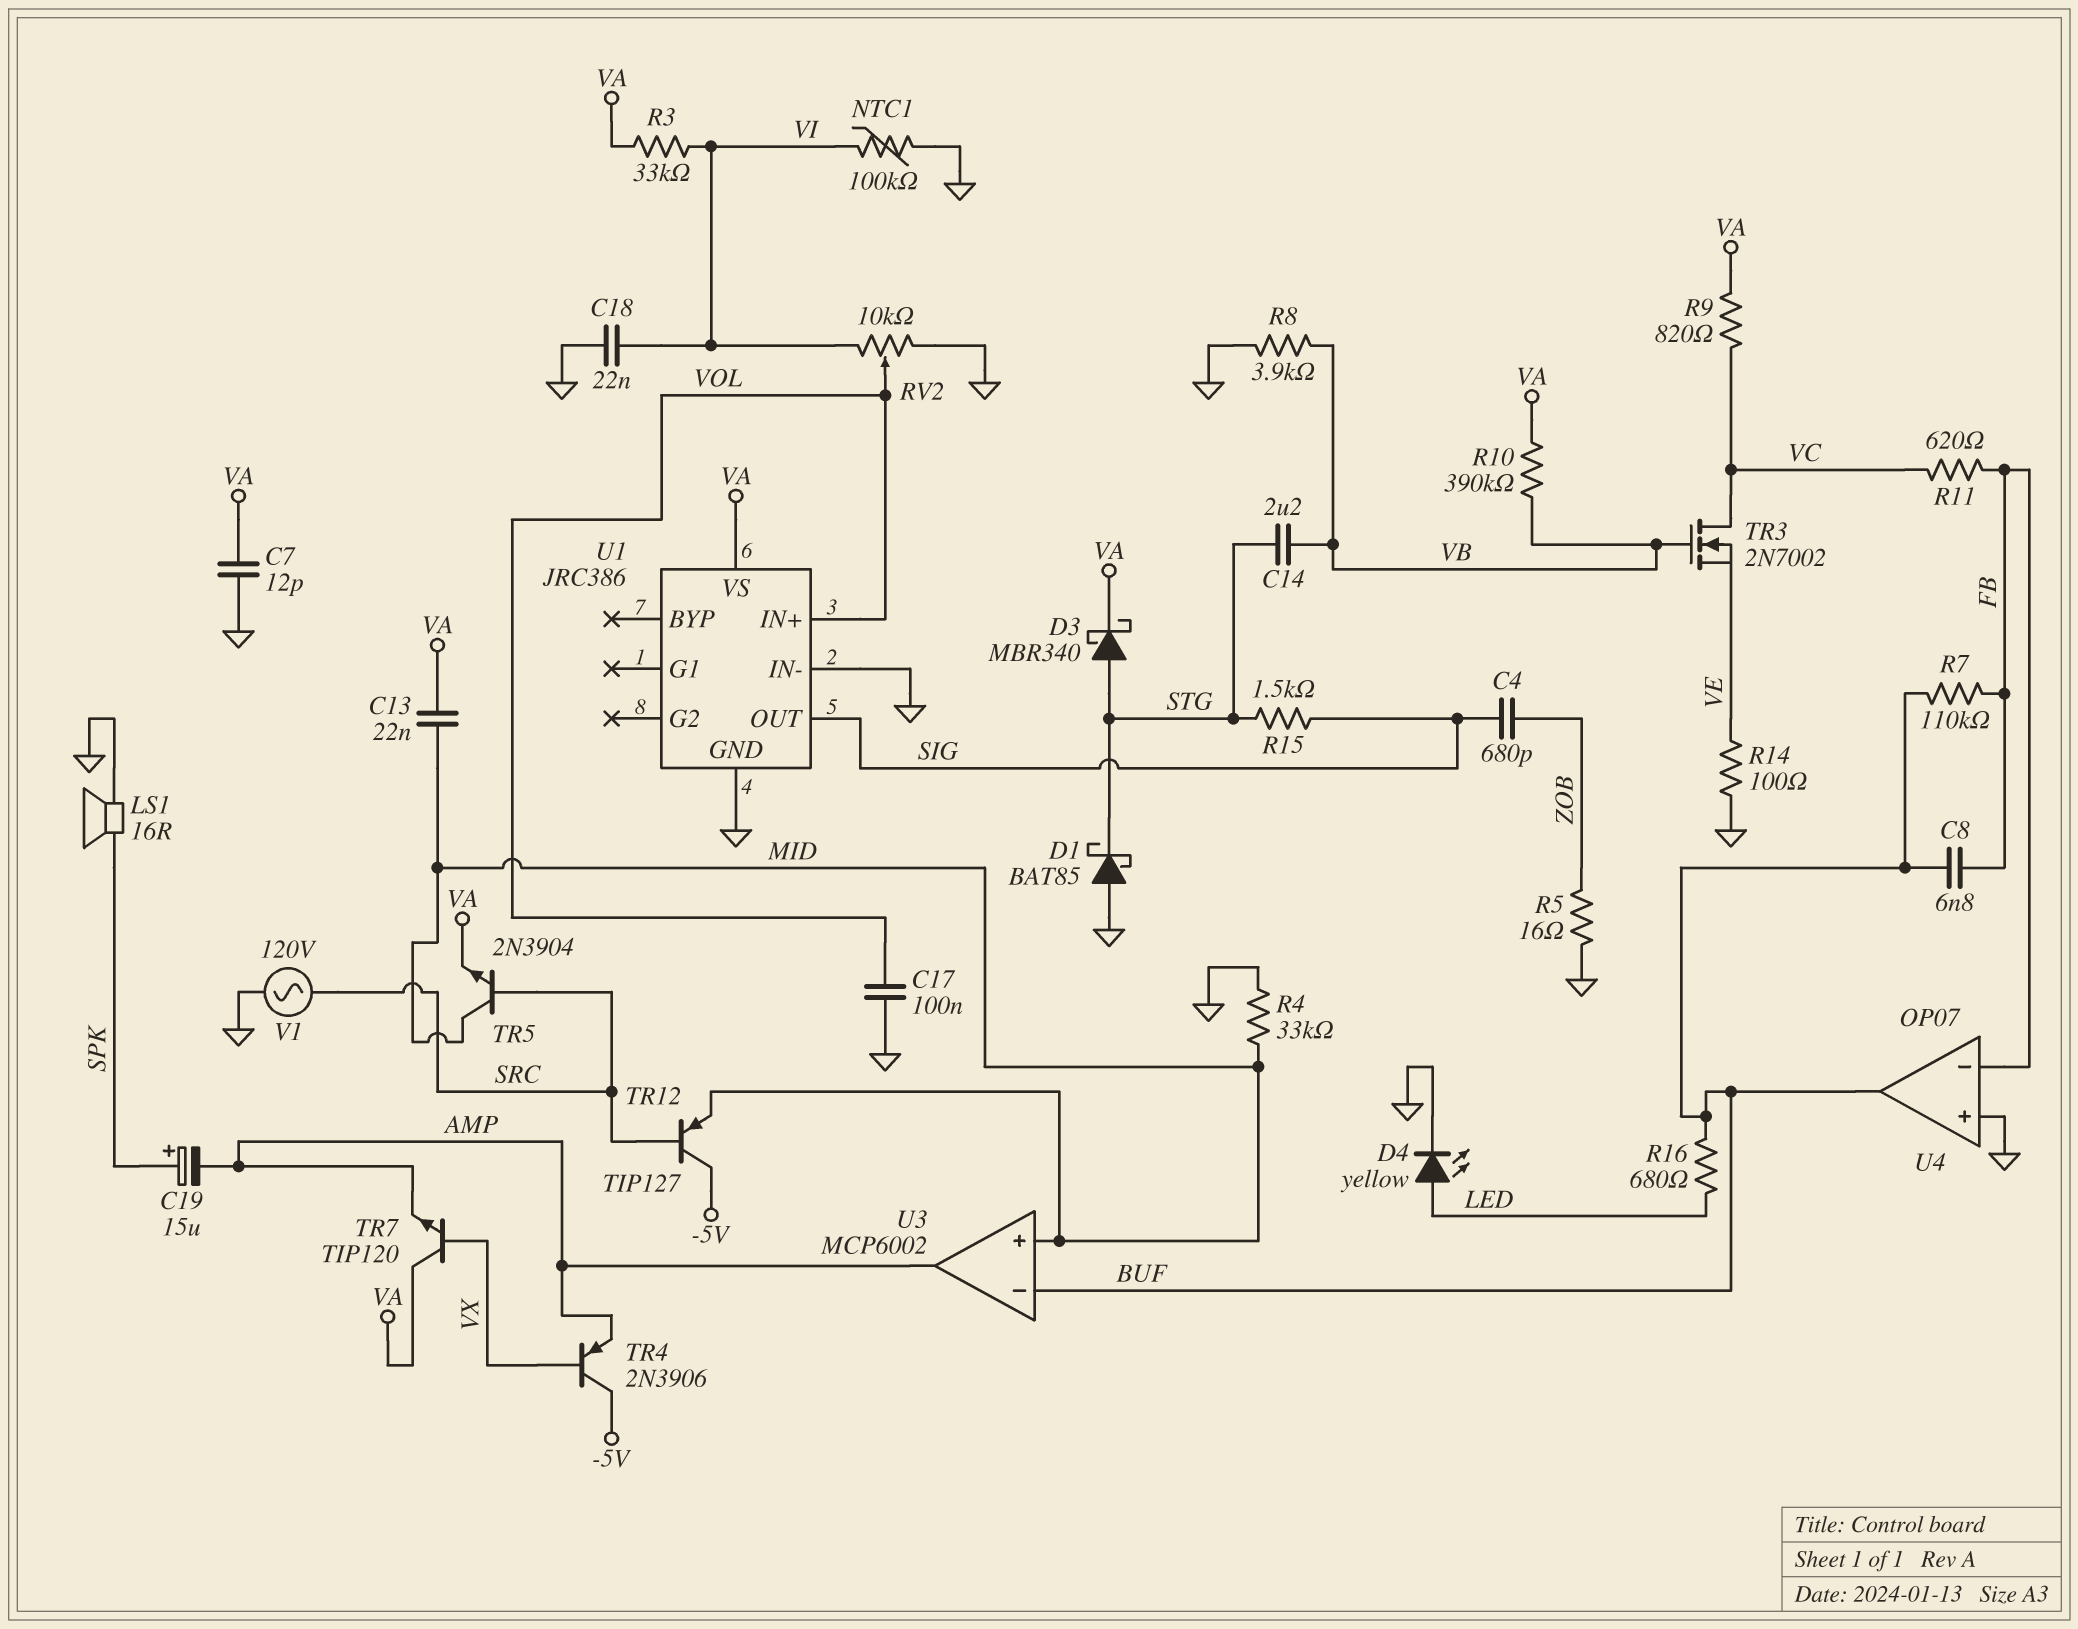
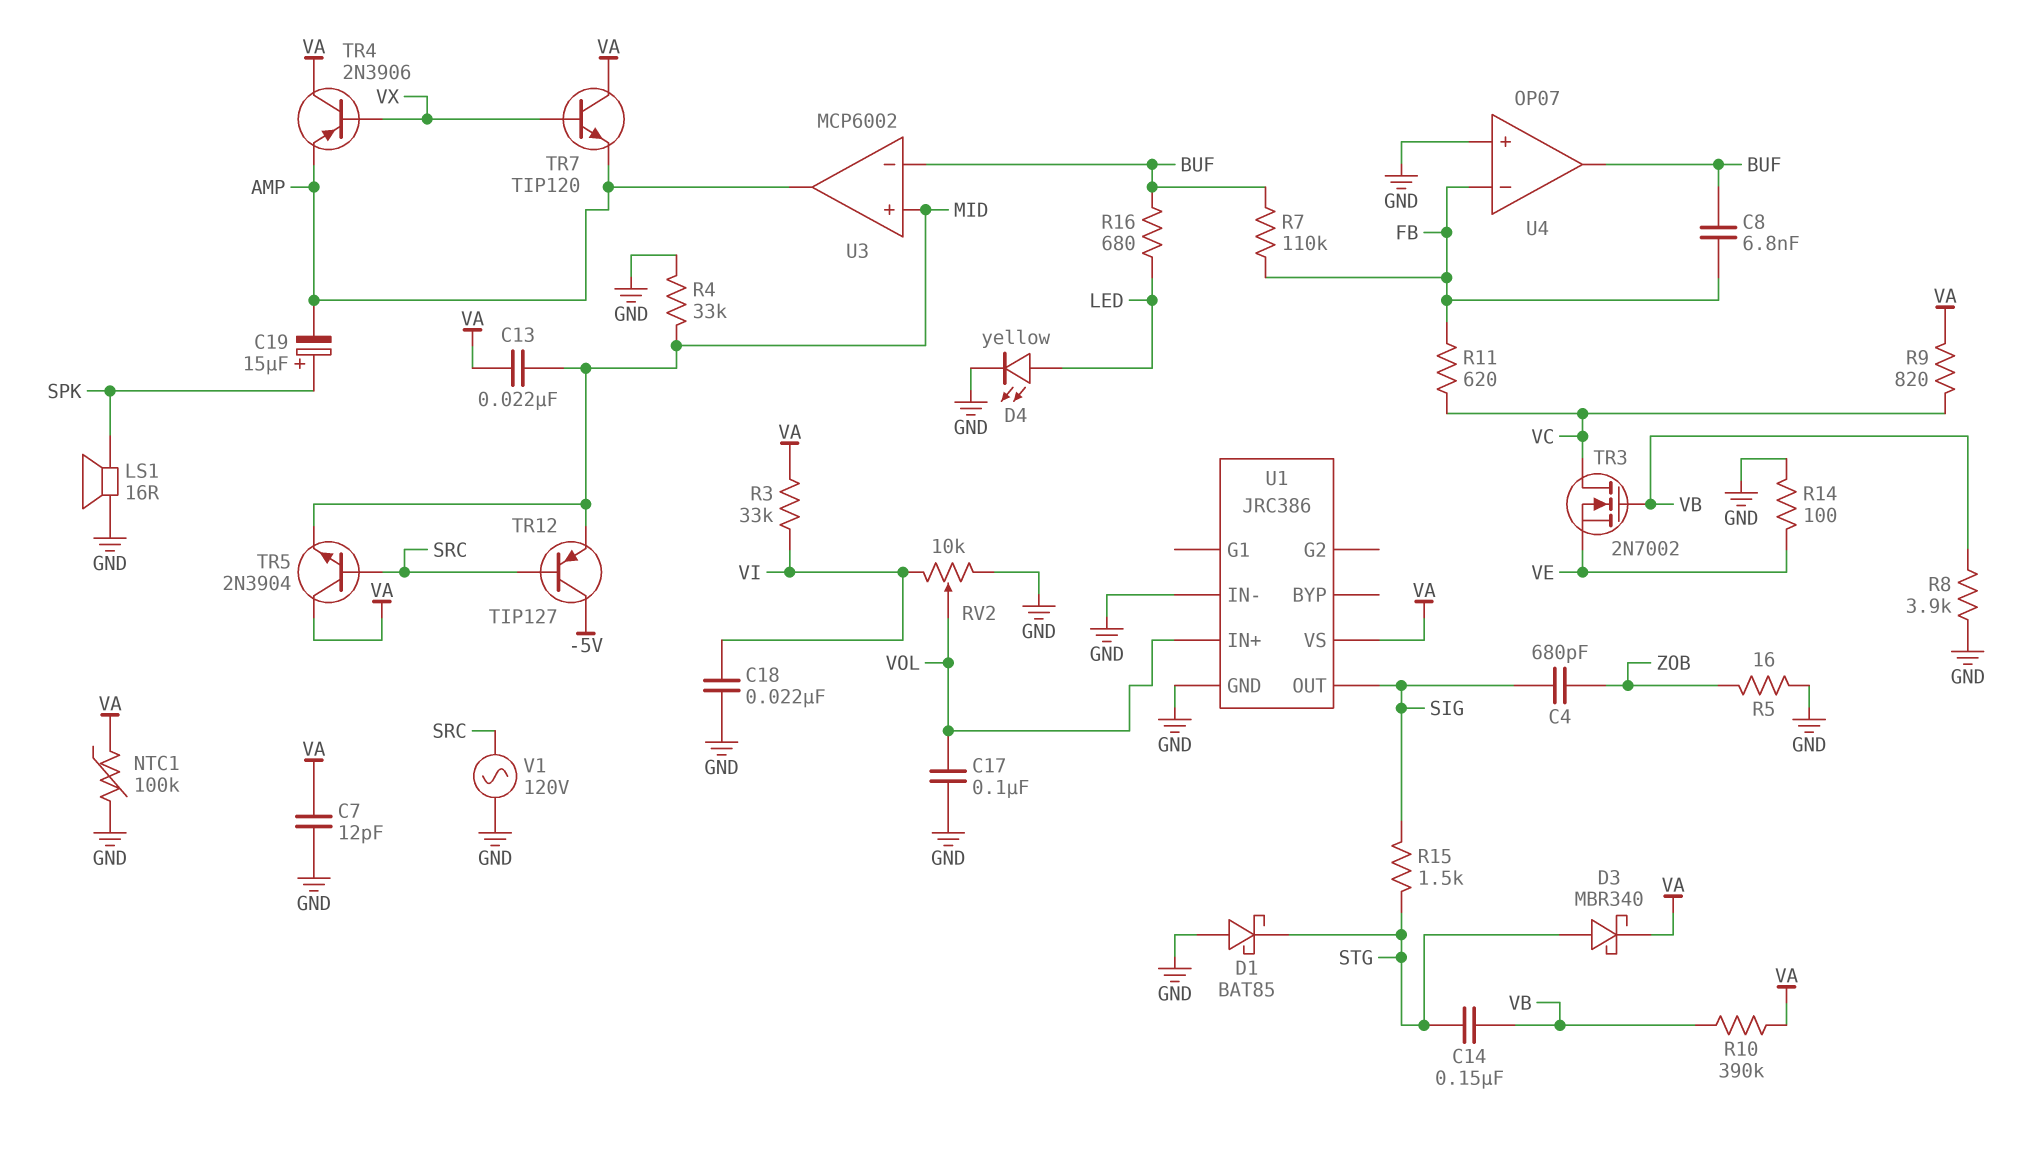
C14: 2.2uF (STG, VB) -> 150nF (STG, VB)
NTC1: 100k (GND, VI) -> 100k (GND, VA)
TR4: PNP 2N3906 (B VX, C -5V, E AMP) -> PNP 2N3906 (B VX, C VA, E AMP)
TR5: NPN 2N3904 (B SRC, C MID, E VA) -> NPN 2N3904 (B SRC, C VA, E MID)

